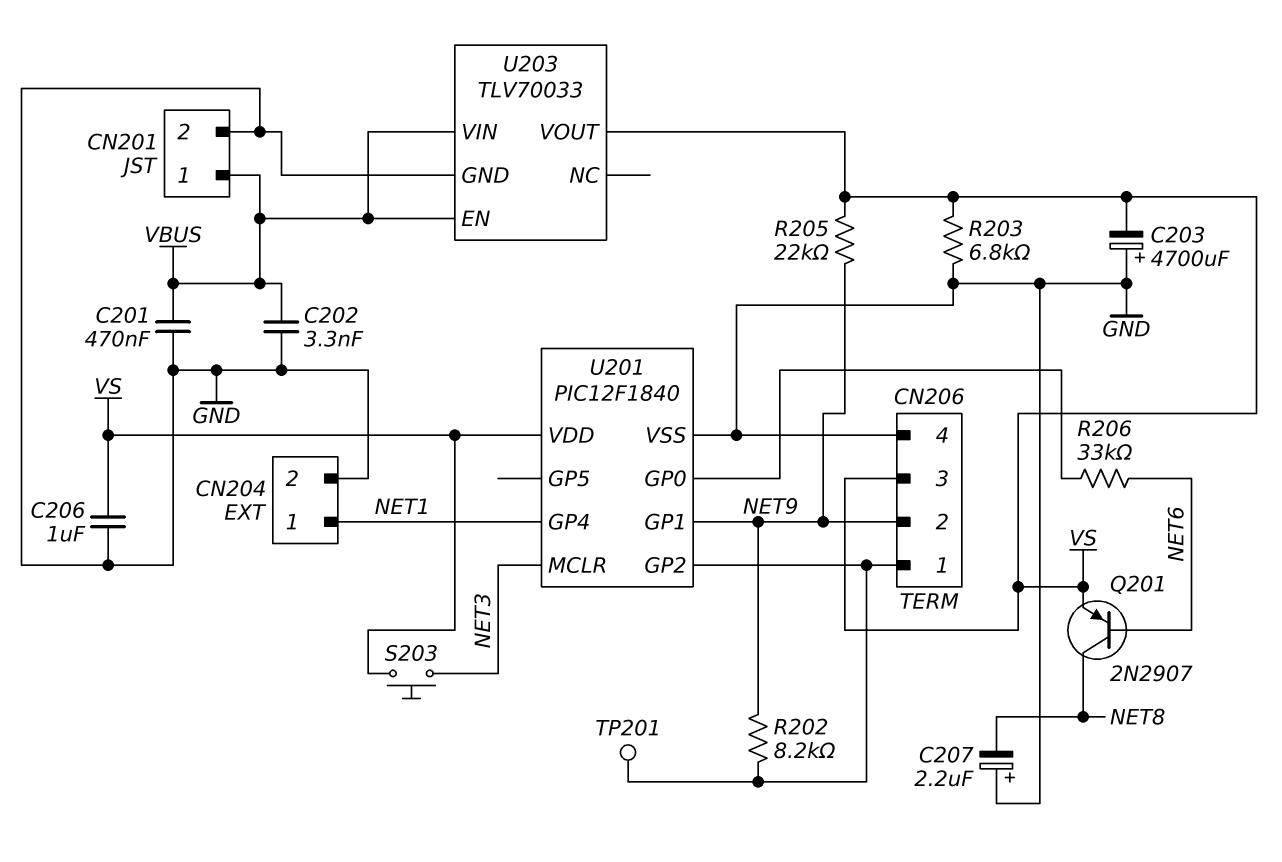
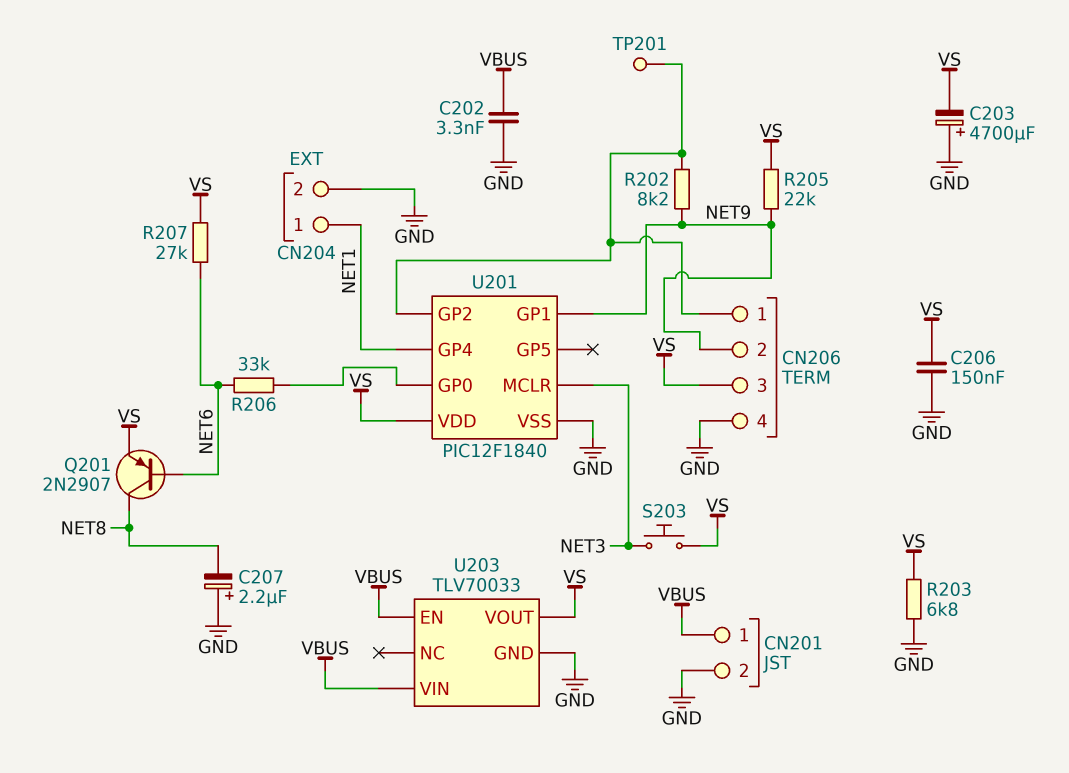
C201: 470nF (GND, VBUS) -> none
C206: 1uF (GND, VS) -> 150nF (GND, VS)
R207: none -> 27k (NET6, VS)

